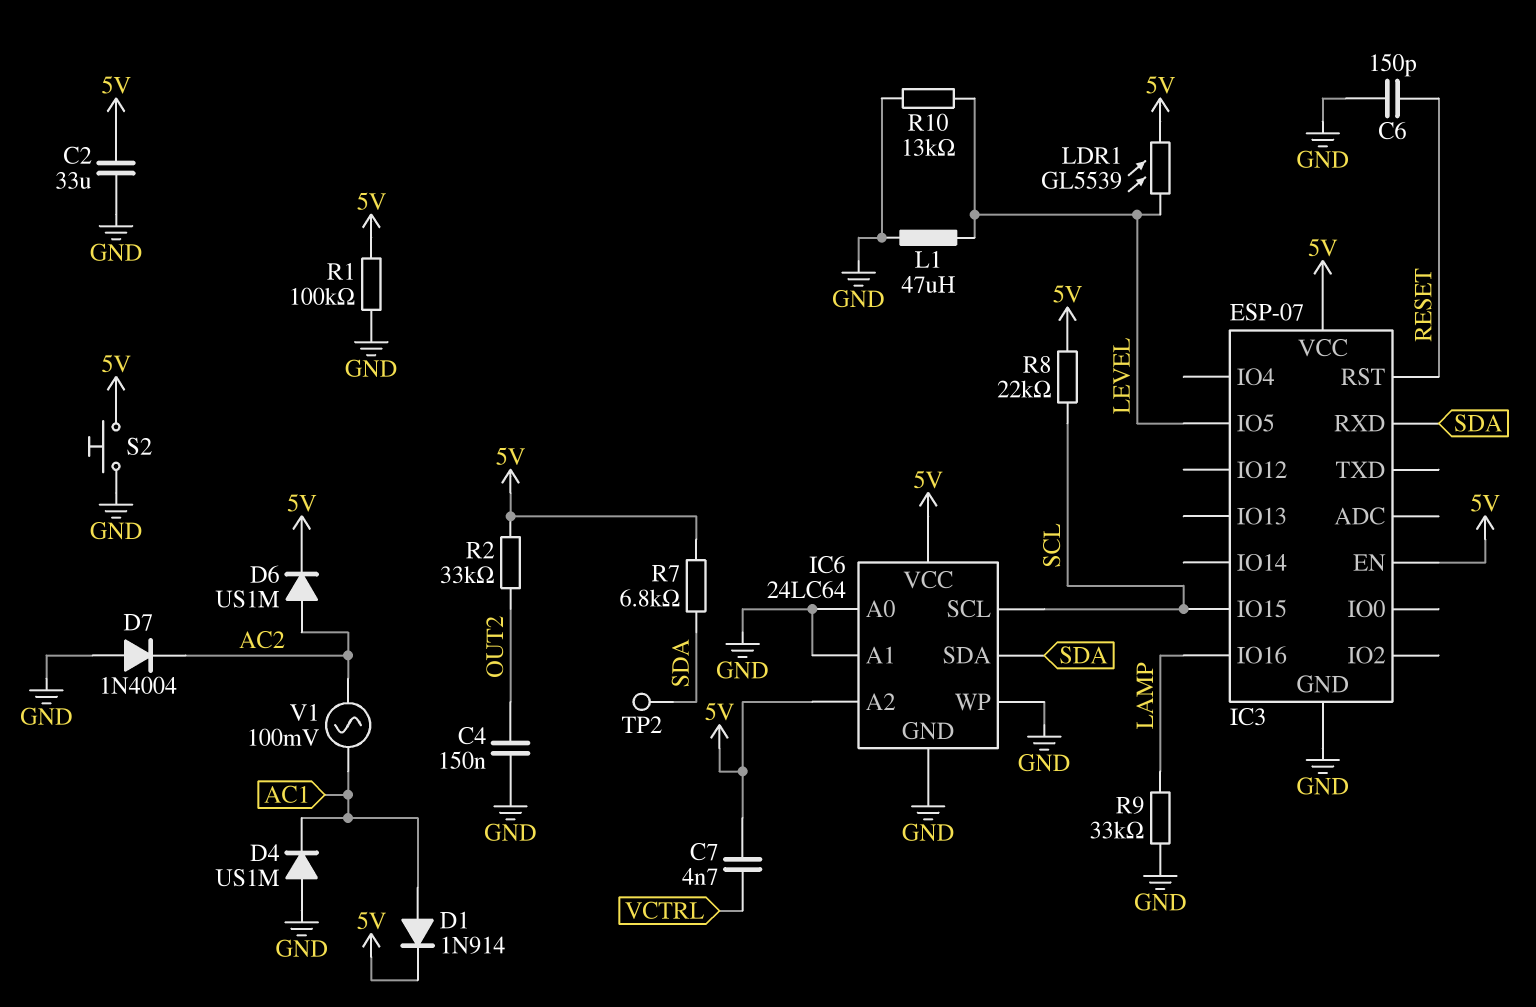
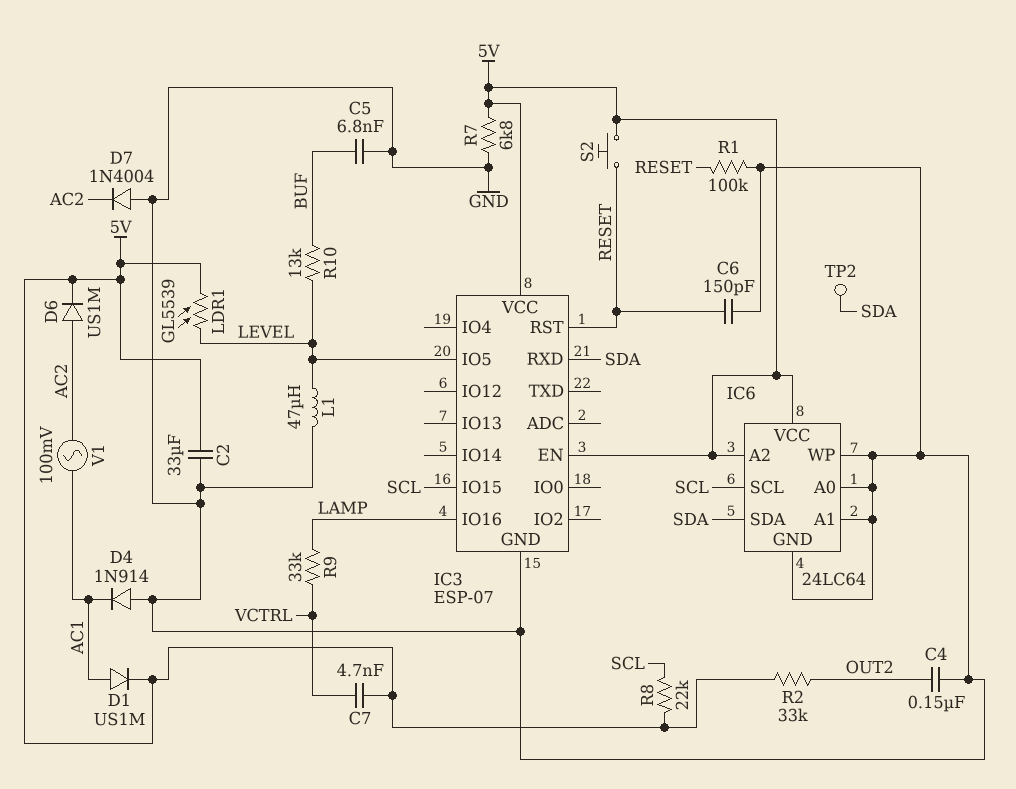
C5: none -> 6.8nF (BUF, GND)
D1: diode 1N914 (A AC1, K 5V) -> diode US1M (A AC1, K 5V)
D4: diode US1M (A GND, K AC1) -> diode 1N914 (A GND, K AC1)
R1: 100k (5V, GND) -> 100k (GND, RESET)
R7: 6.8k (5V, SDA) -> 6.8k (5V, GND)
R9: 33k (GND, LAMP) -> 33k (LAMP, VCTRL)
R10: 13k (GND, LEVEL) -> 13k (BUF, LEVEL)
S2: button (5V, GND) -> button (5V, RESET)

